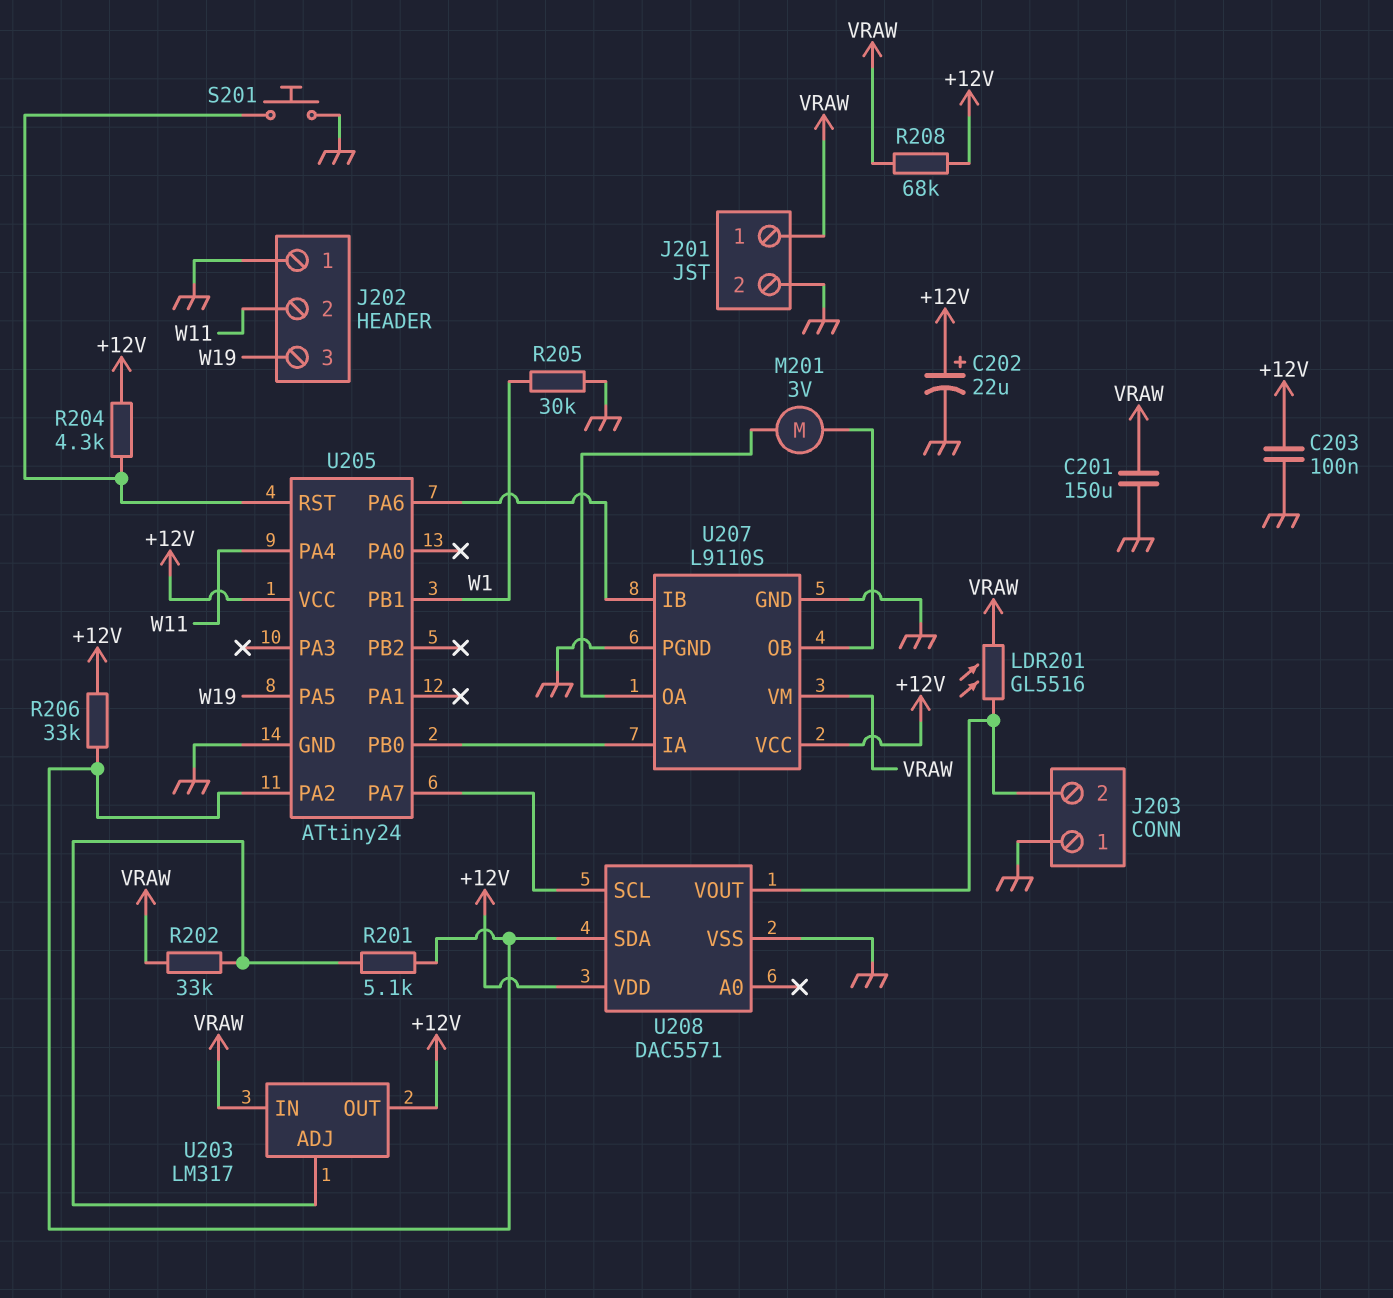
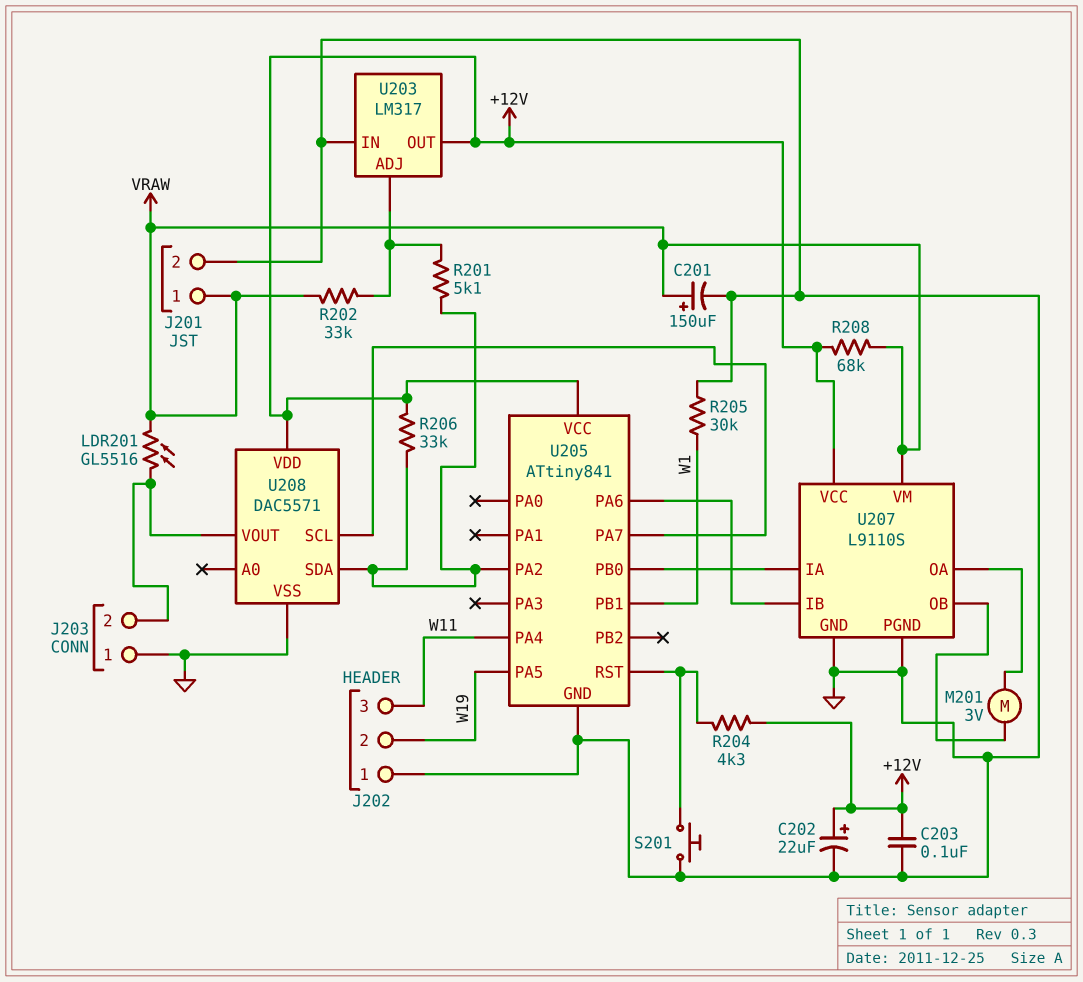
C201: 150uF (GND, VRAW) -> 150uF (plus VRAW, minus GND)
J202 pin 2: W11 -> W19
J202 pin 3: W19 -> W11
U203 pin IN: VRAW -> GND
U205: ATtiny24 -> ATtiny841

